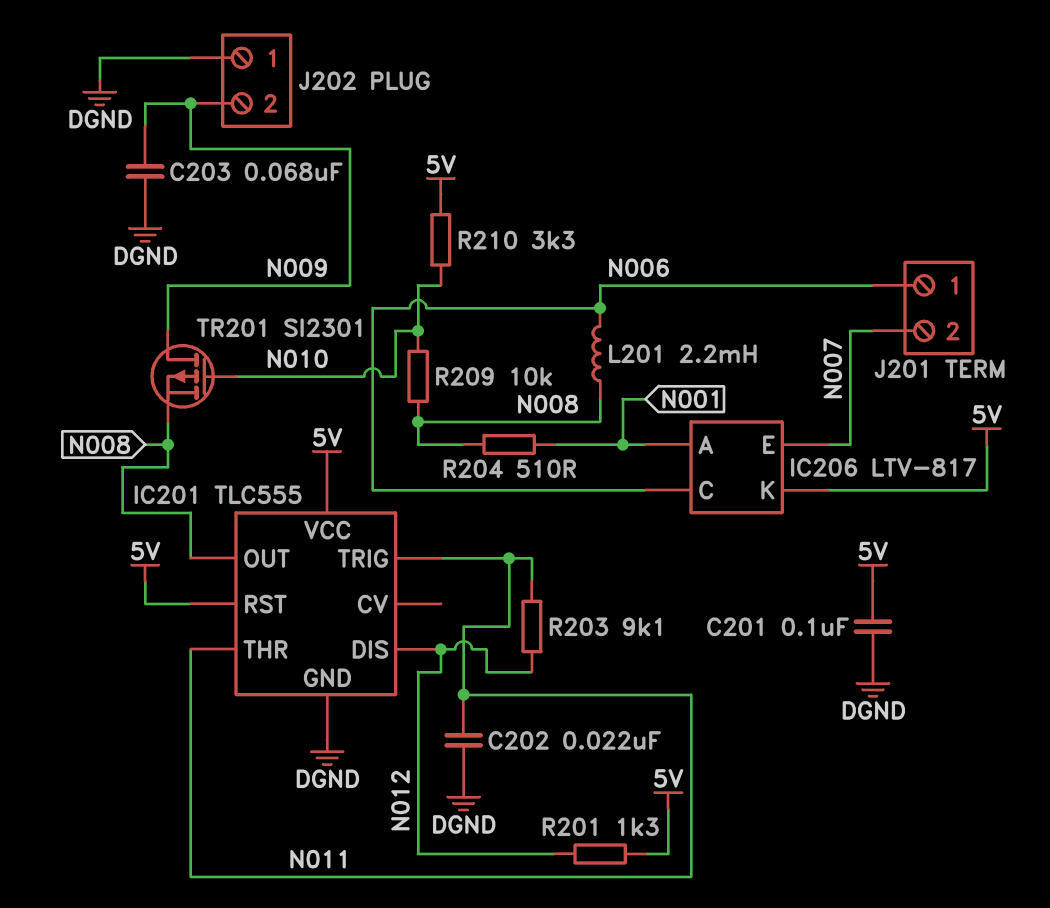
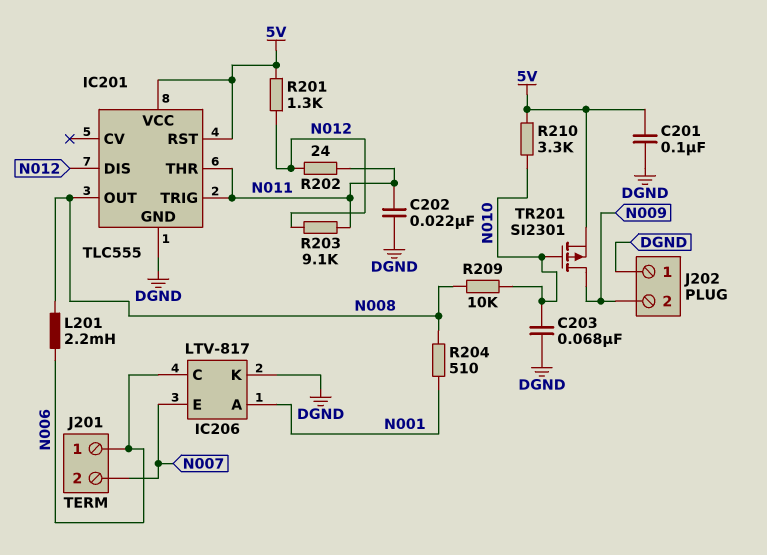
C203: 68nF (DGND, N009) -> 68nF (DGND, N010)
IC206 pin K: 5V -> DGND
R202: none -> 24 (N011, N012)
TR201: PMOS SI2301 (G N010, D N009, S N008) -> PMOS SI2301 (G N010, D N009, S 5V)

